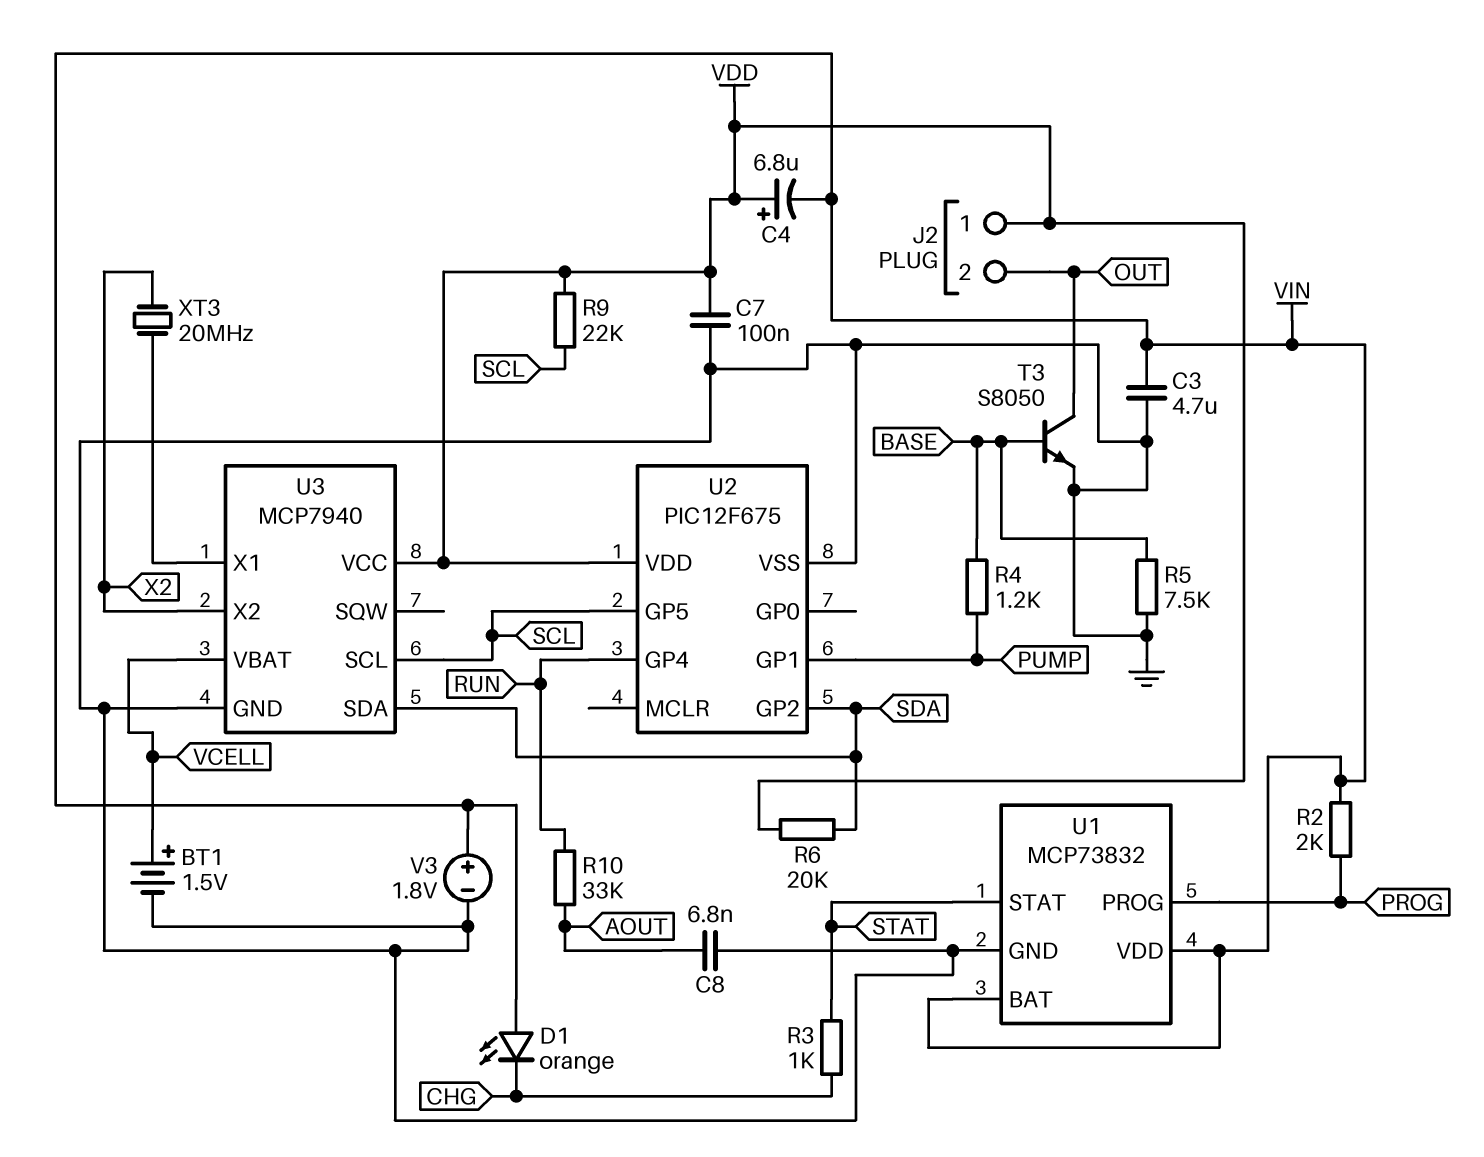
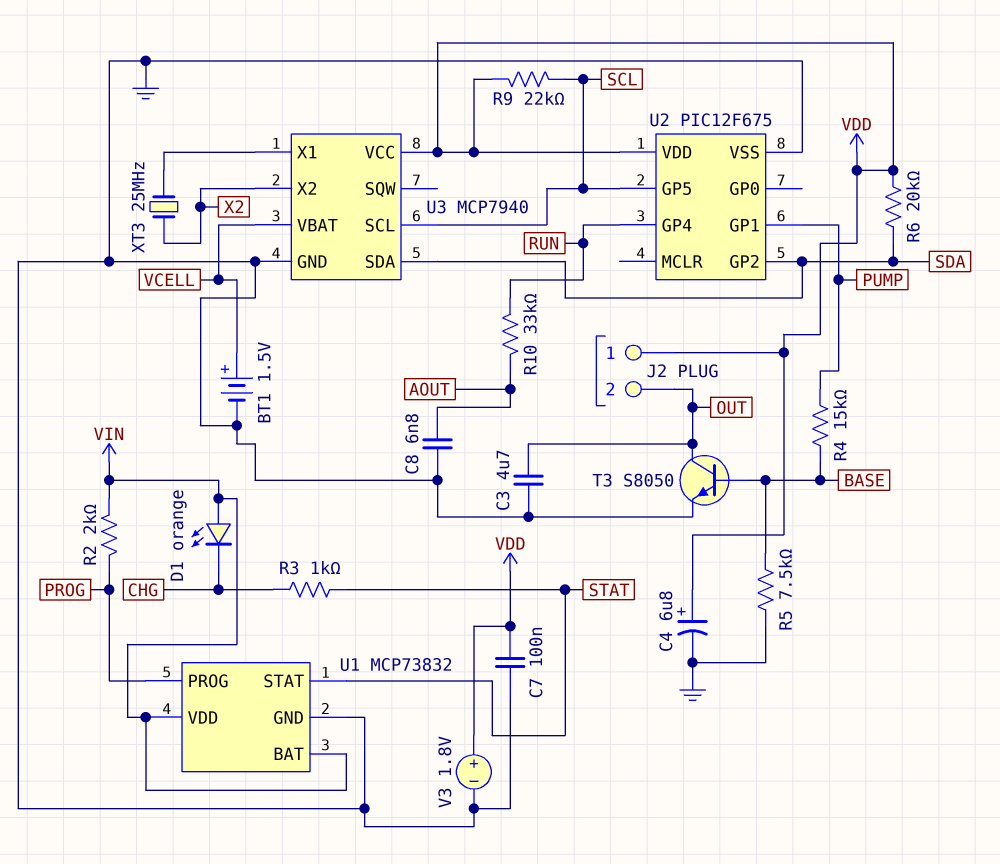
C3: 4.7uF (GND, VIN) -> 4.7uF (GND, OUT)
C4: 6.8uF (plus VDD, minus VIN) -> 6.8uF (plus VDD, minus GND)
R4: 1.2k (BASE, PUMP) -> 15k (BASE, PUMP)
V3: 1.8V (plus VIN, minus GND) -> 1.8V (plus VDD, minus GND)
XT3: 20MHz (U3/X1, X2) -> 25MHz (U3/X1, X2)

